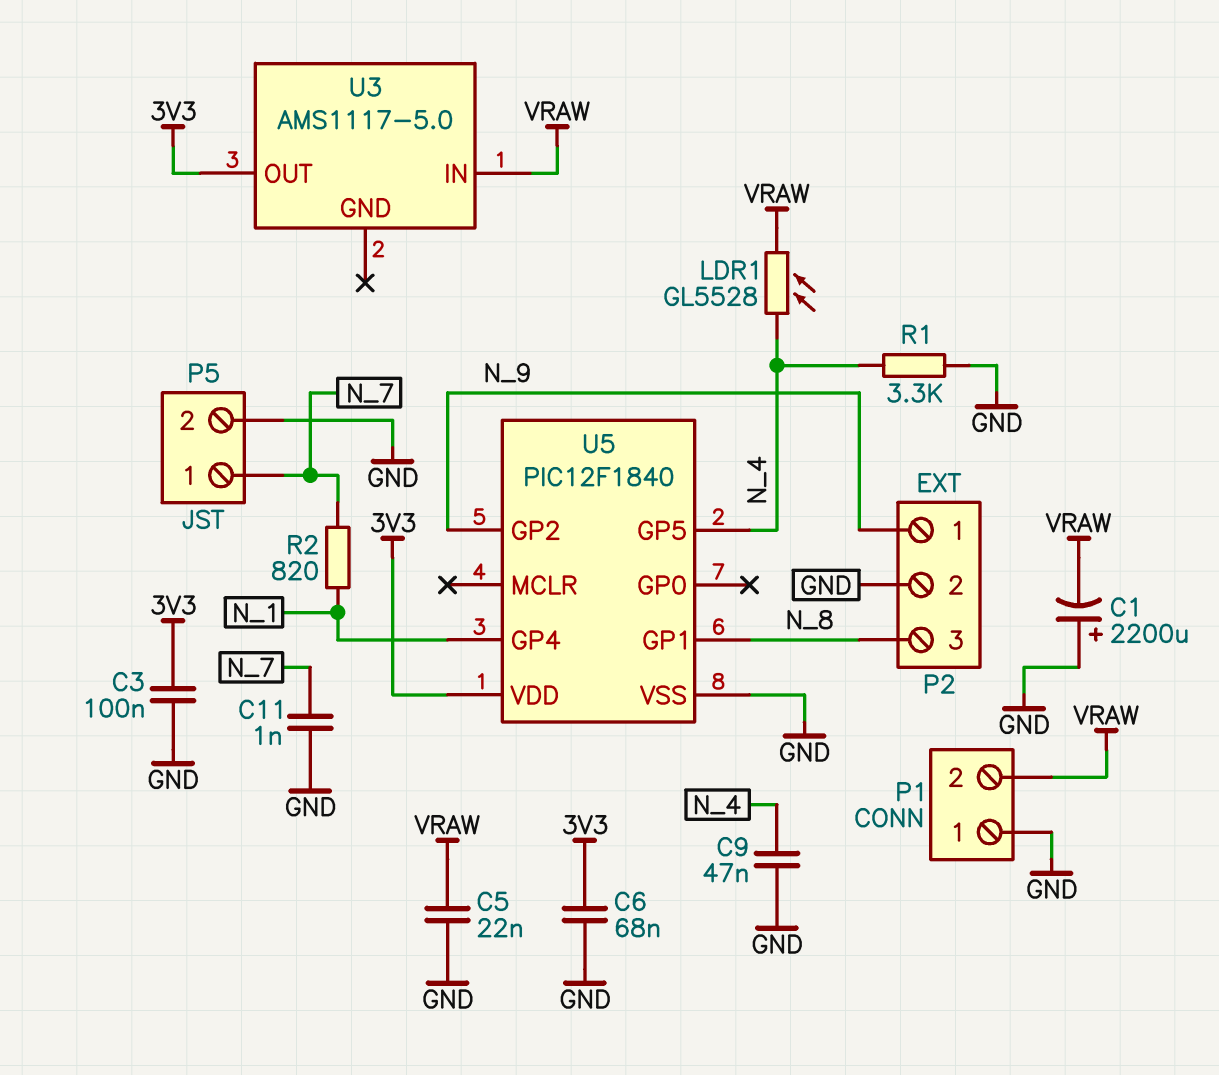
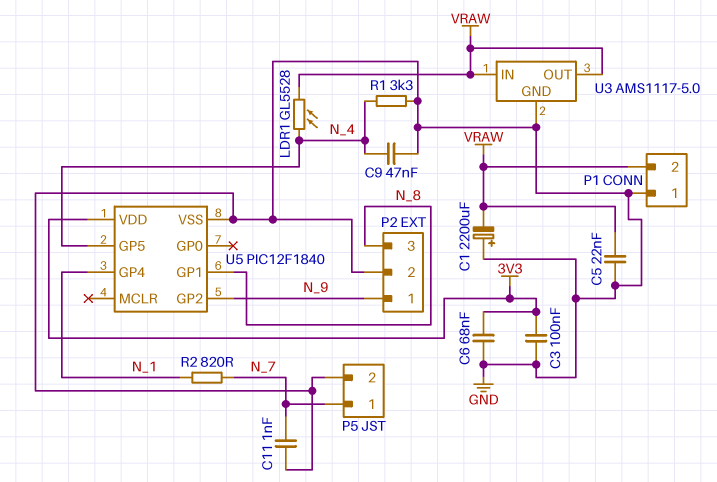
U3 pin GND: none -> GND
U3 pin OUT: 3V3 -> VRAW

